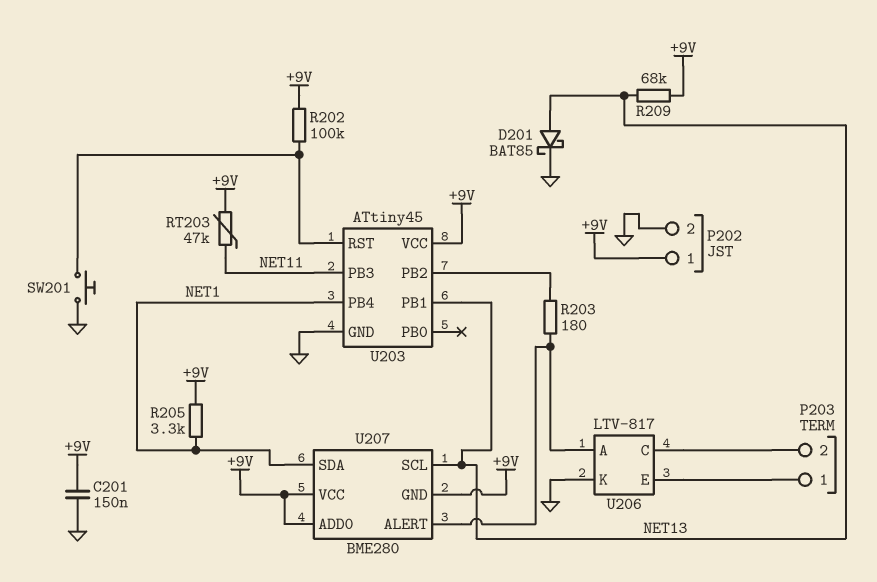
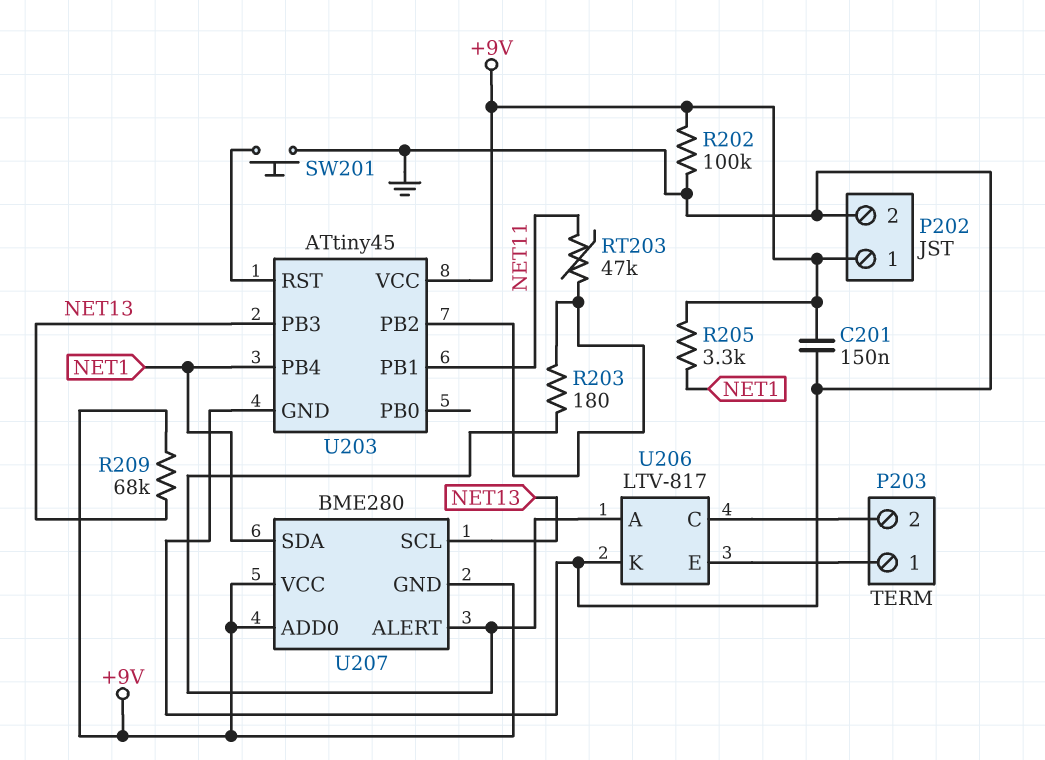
D201: schottky BAT85 (A NET13, K GND) -> none
R202: 100k (+9V, U203/RST) -> 100k (+9V, GND)
RT203: 47k (+9V, NET11) -> 47k (NET11, U203/PB2)
U203 pin PB1: NET13 -> NET11
U203 pin PB3: NET11 -> NET13

